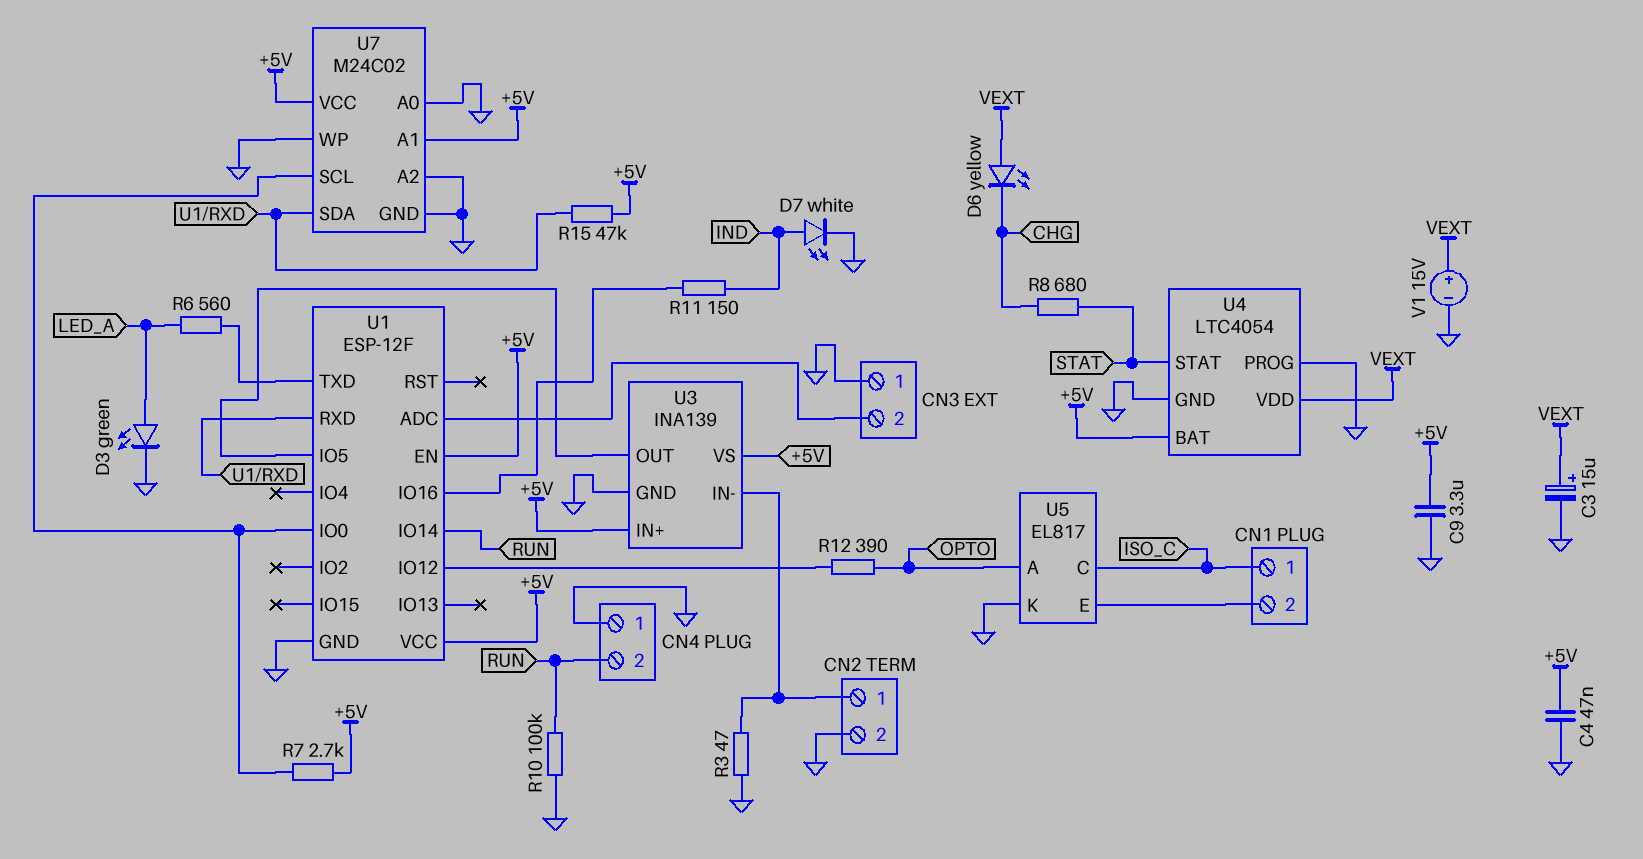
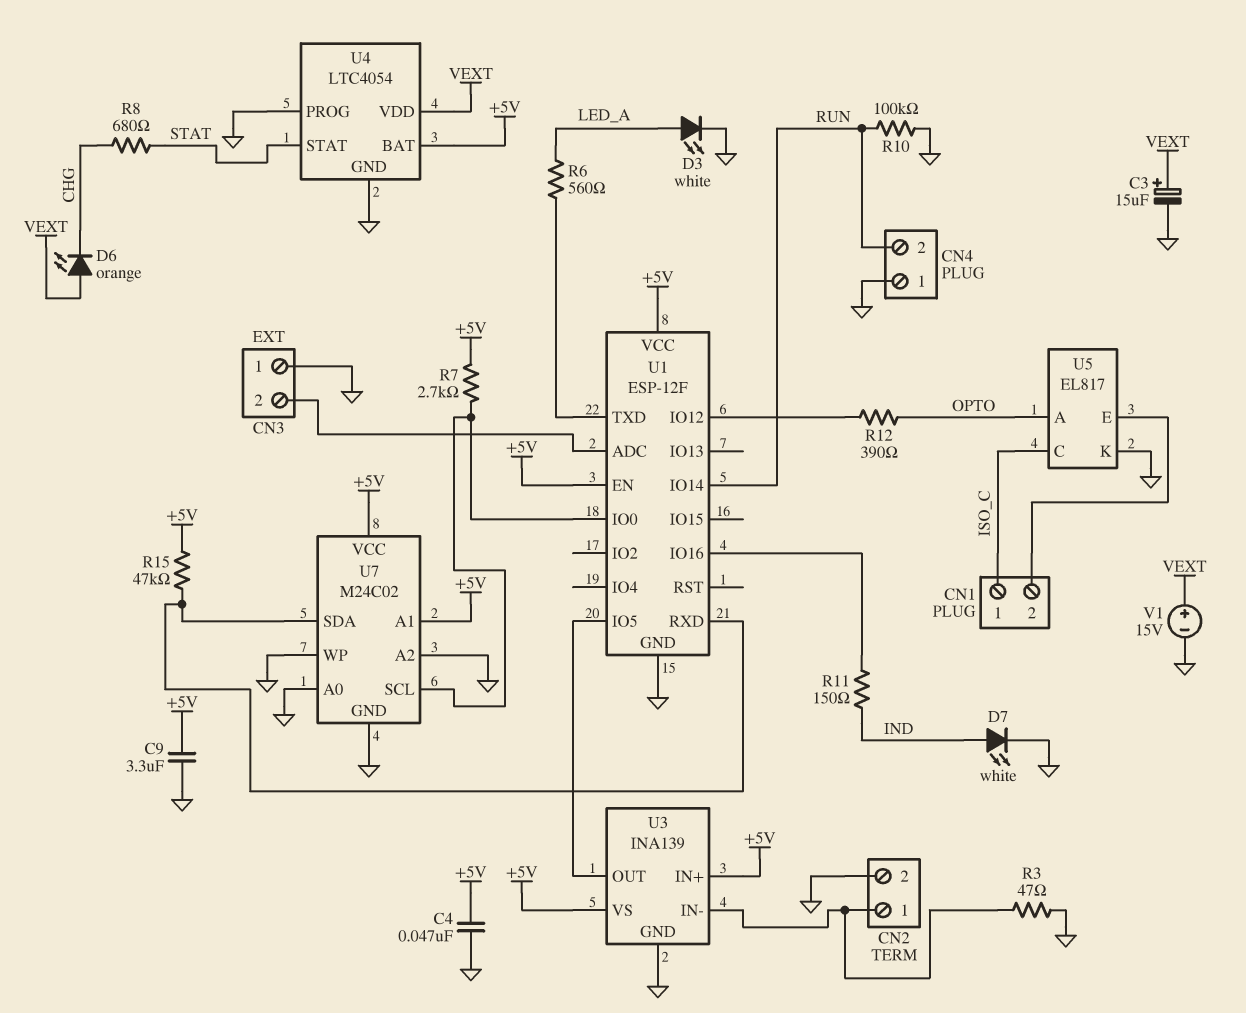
D3: LED green (A LED_A, K GND) -> LED white (A LED_A, K GND)
D6: LED yellow (A VEXT, K CHG) -> LED orange (A VEXT, K CHG)

